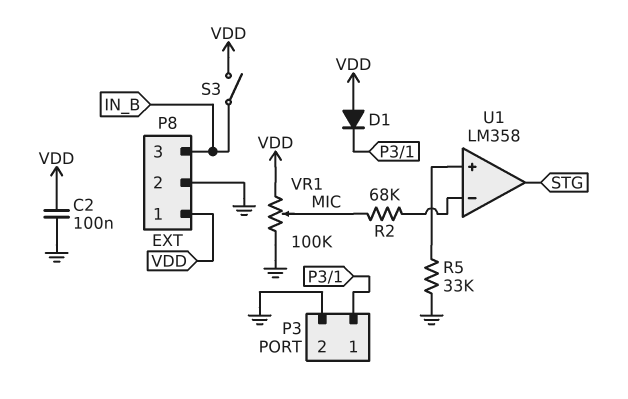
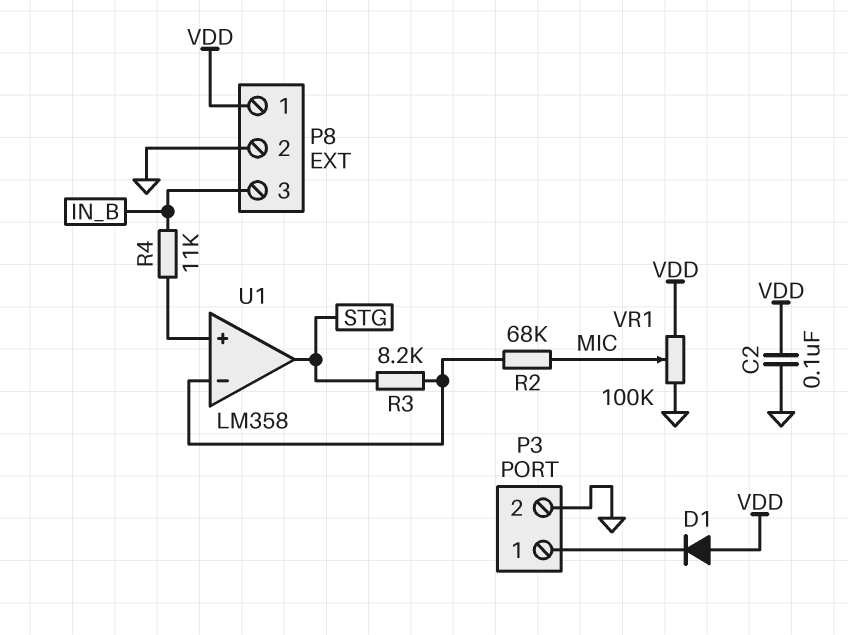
R3: none -> 8.2k (STG, U1/in-)
R4: none -> 11k (IN_B, U1/in+)
R5: 33k (GND, U1/in+) -> none
S3: switch (IN_B, VDD) -> none

